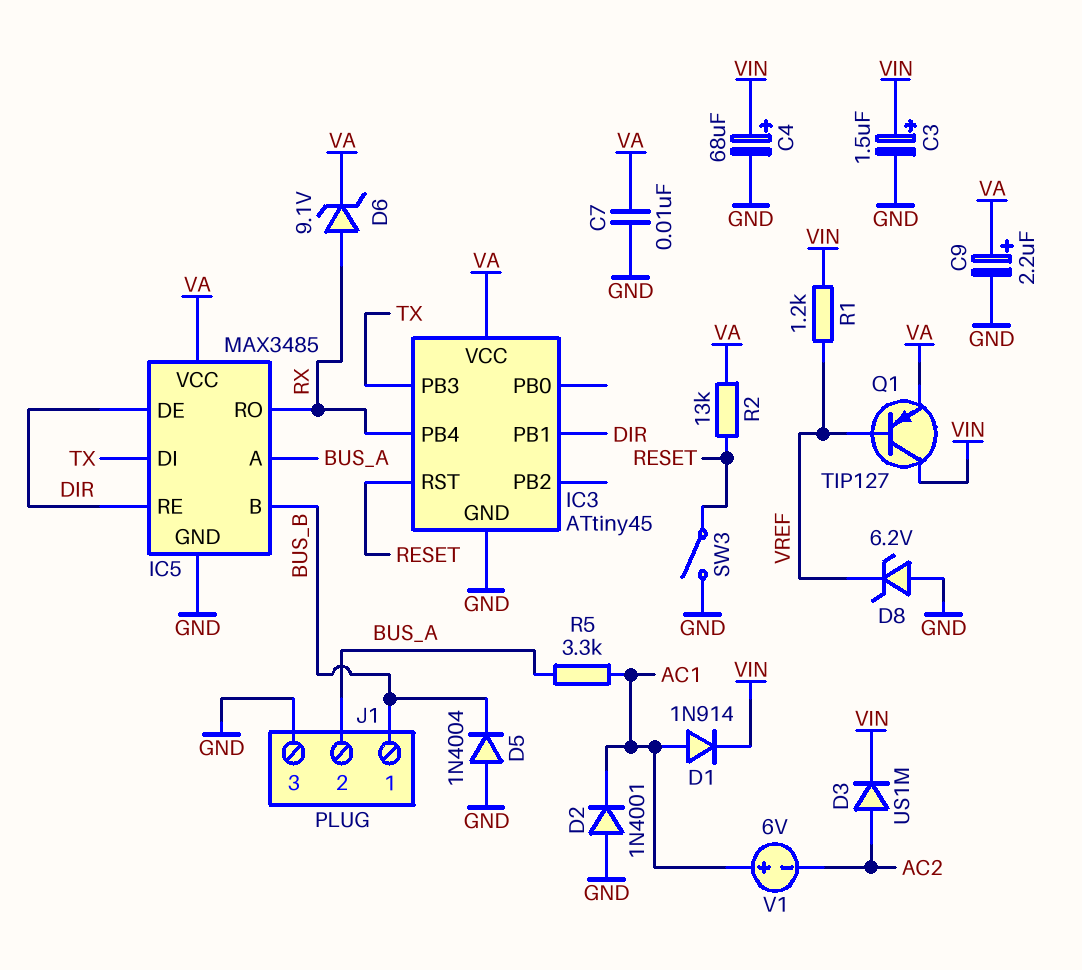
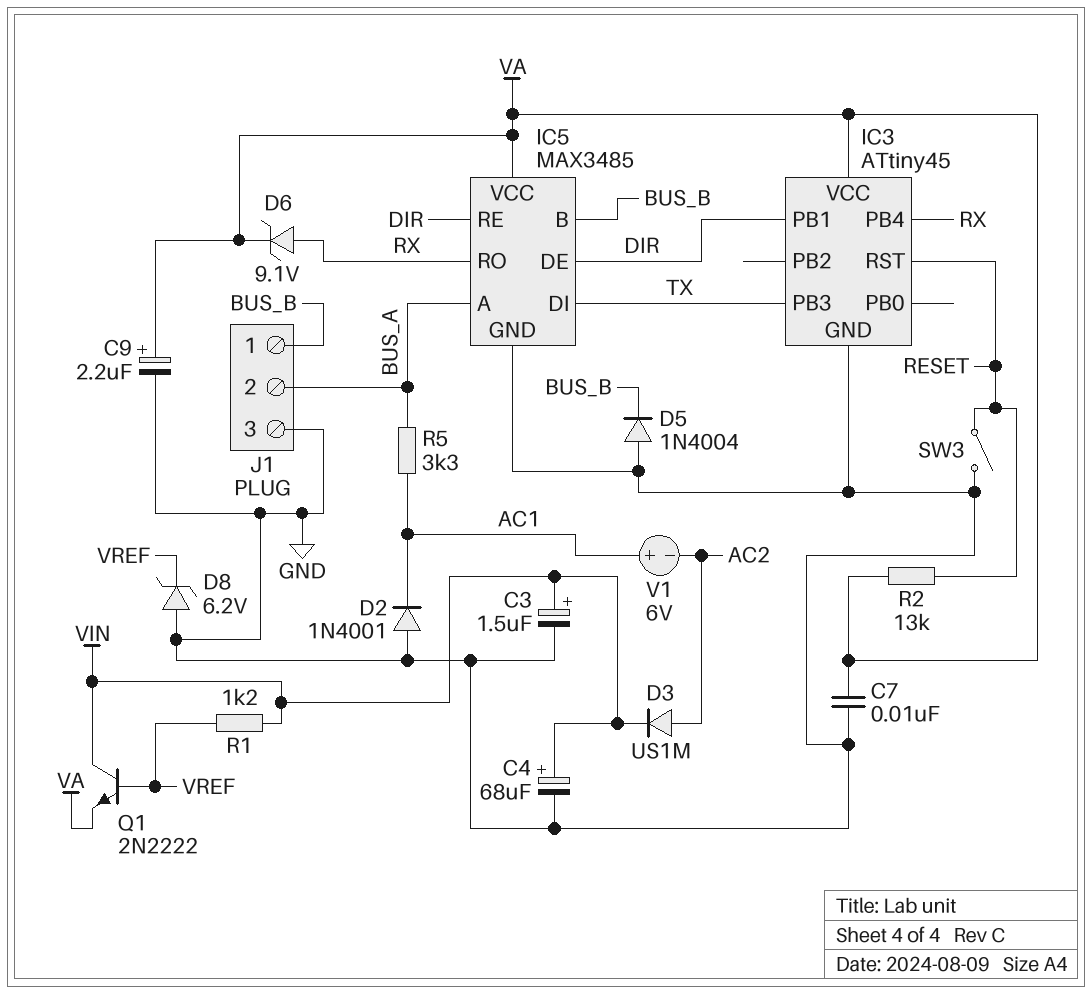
D1: diode 1N914 (A AC1, K VIN) -> none
Q1: PNP TIP127 (B VREF, C VIN, E VA) -> NPN 2N2222 (B VREF, C VIN, E VA)

